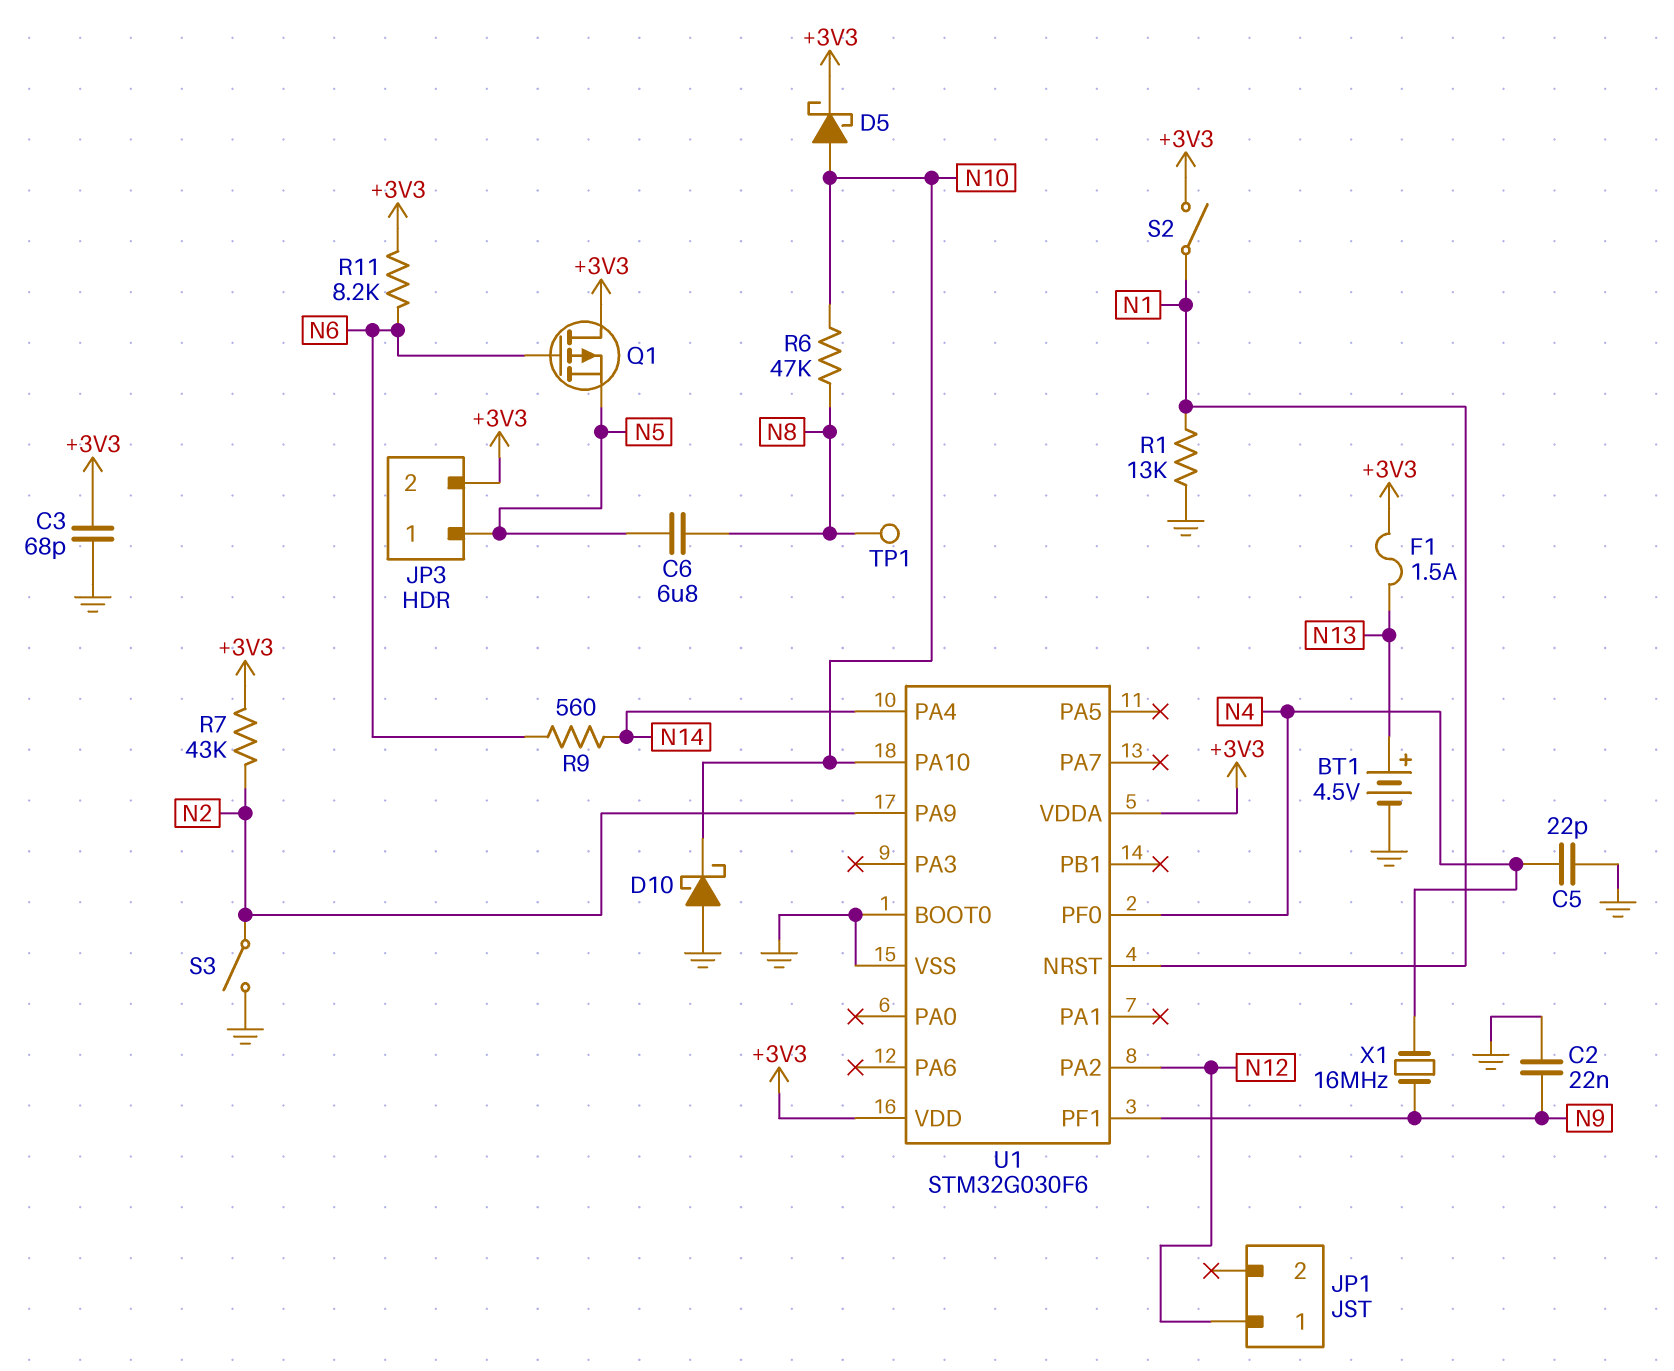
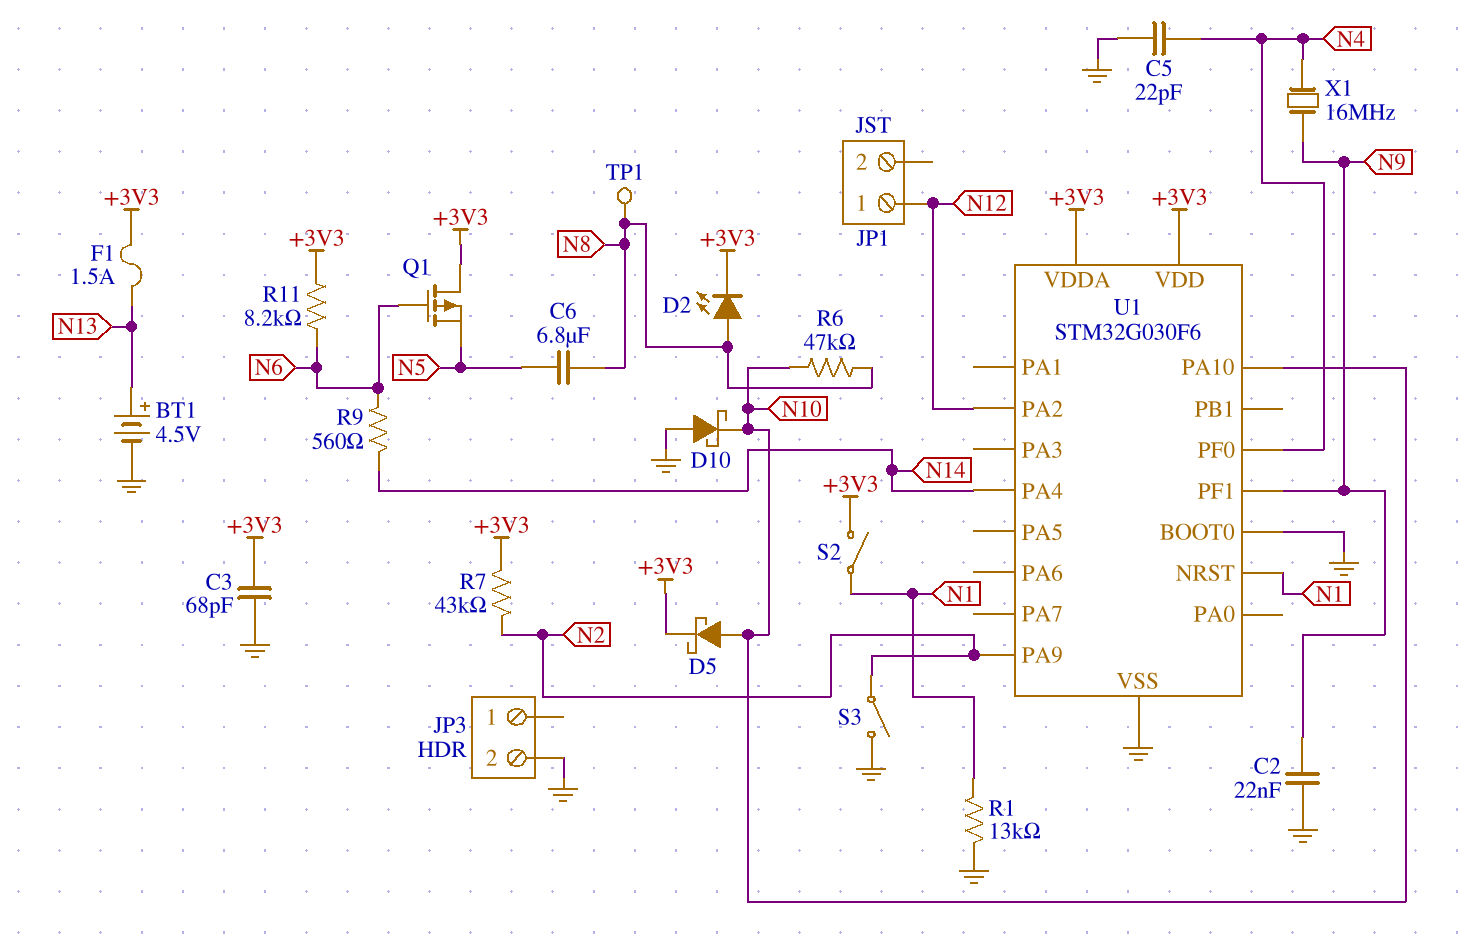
D2: none -> LED (A N8, K +3V3)
JP3 pin 1: N5 -> none
JP3 pin 2: +3V3 -> GND

